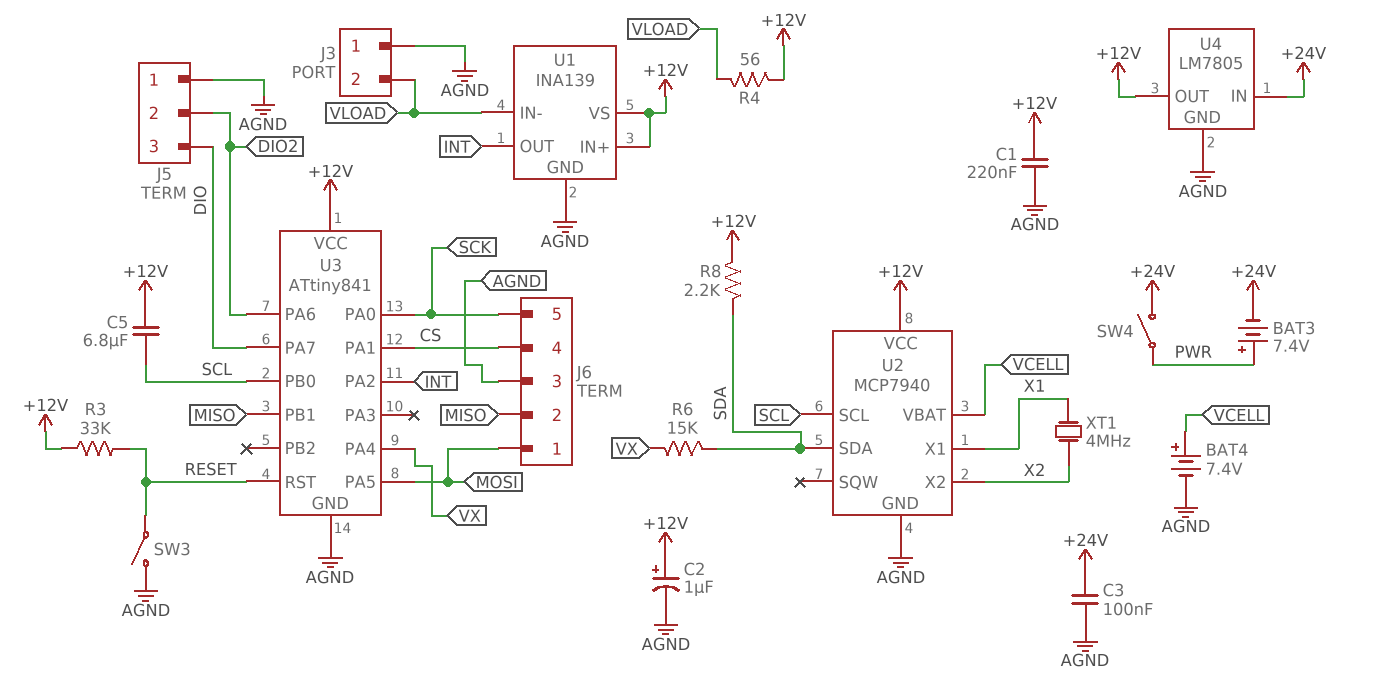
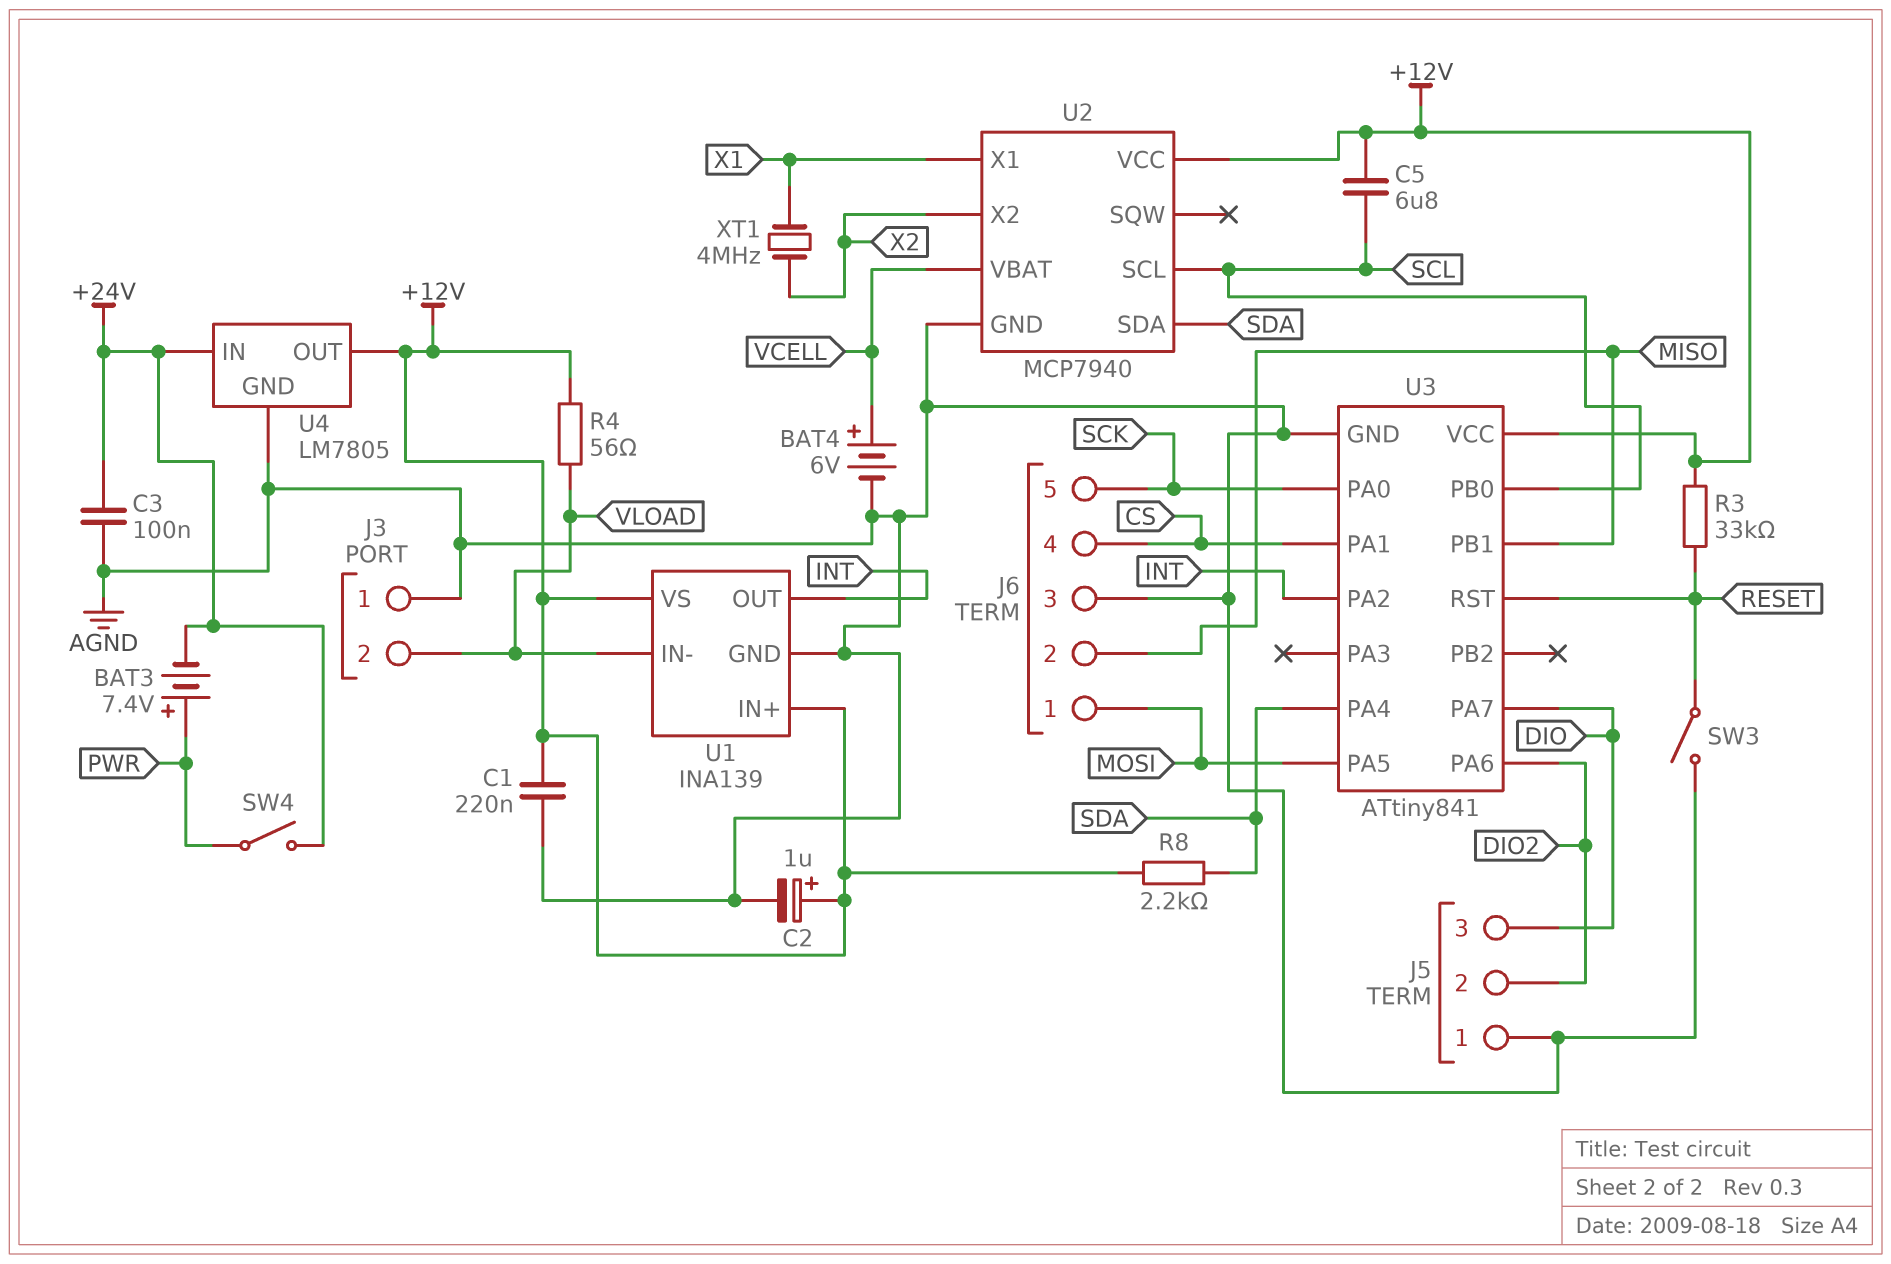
BAT4: 7.4V (plus VCELL, minus AGND) -> 6V (plus VCELL, minus AGND)
R6: 15k (SDA, VX) -> none
U3 pin PA4: VX -> SDA

